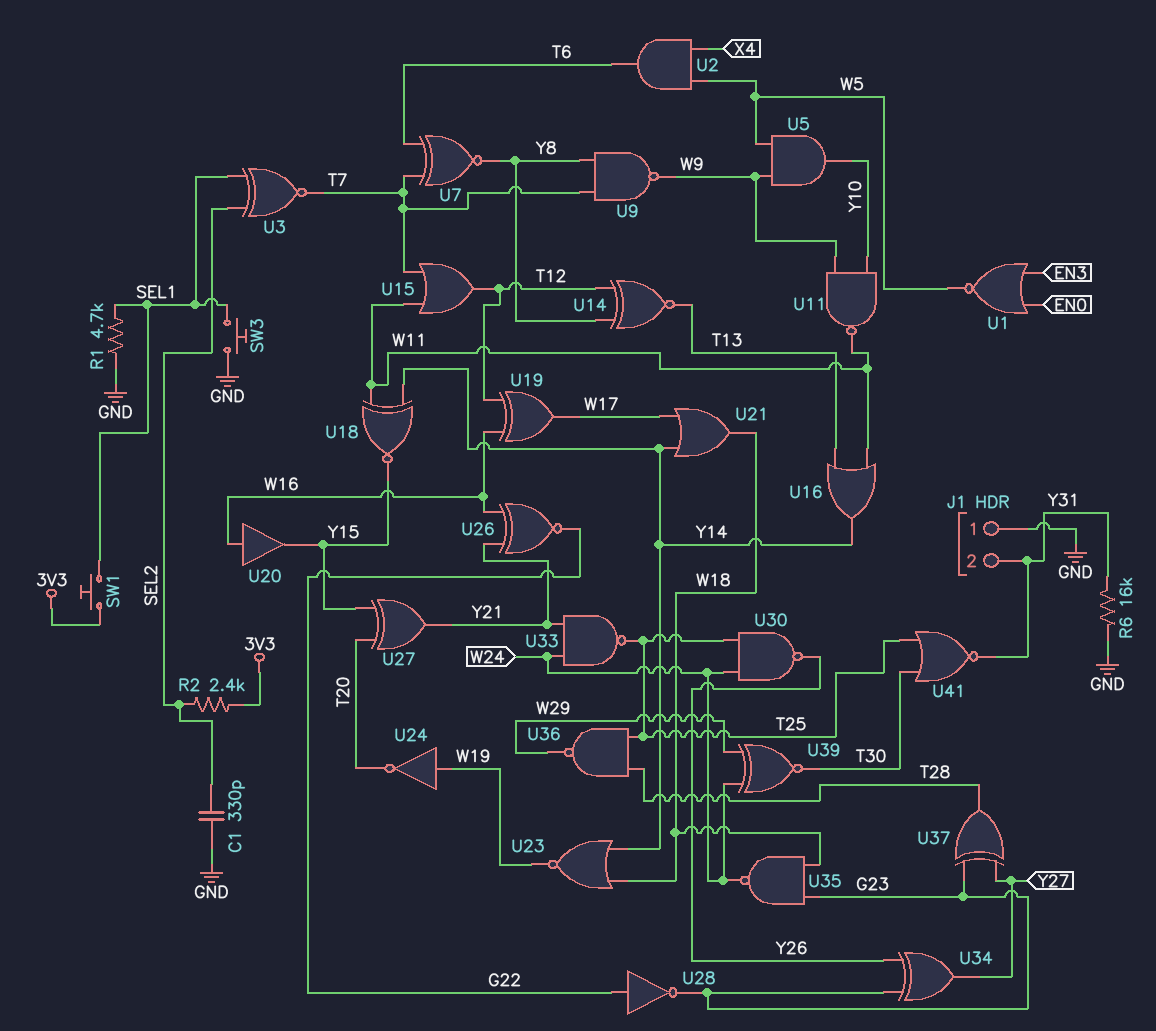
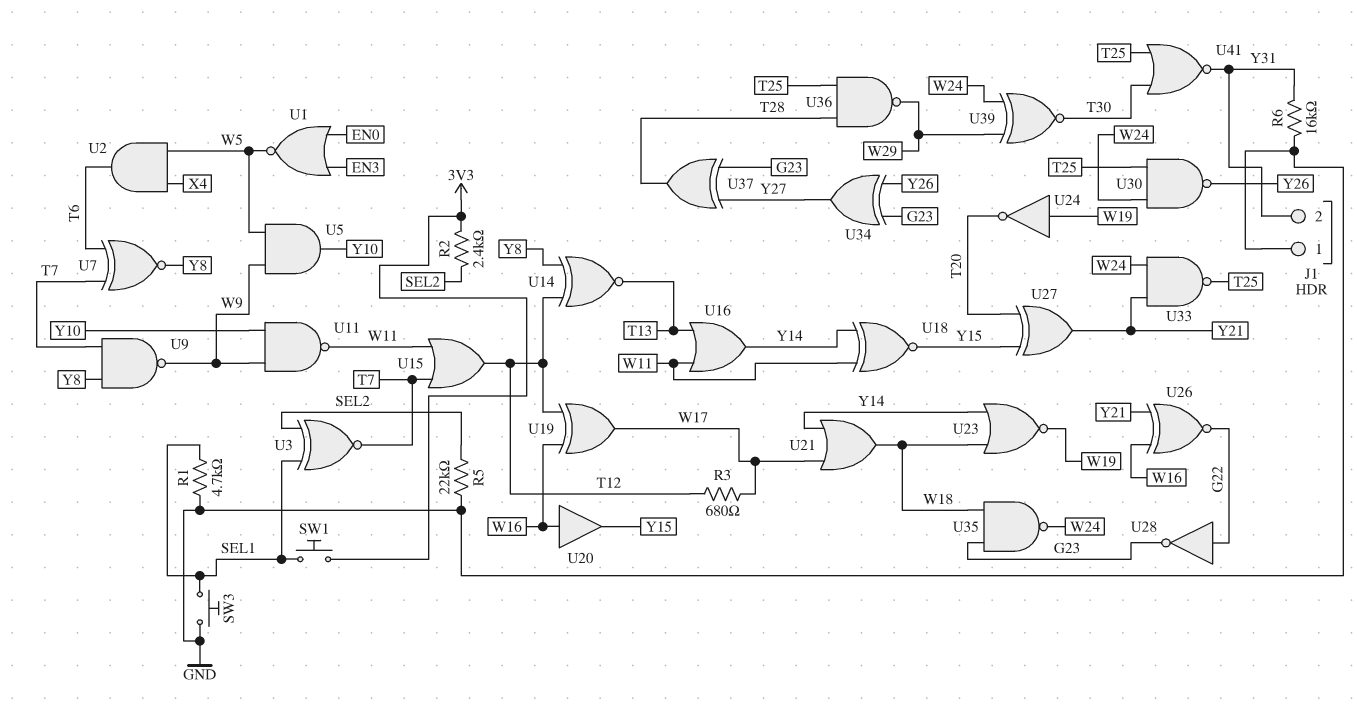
C1: 330pF (GND, SEL2) -> none
R3: none -> 680 (T12, W17)
R5: none -> 22k (GND, SEL2)

